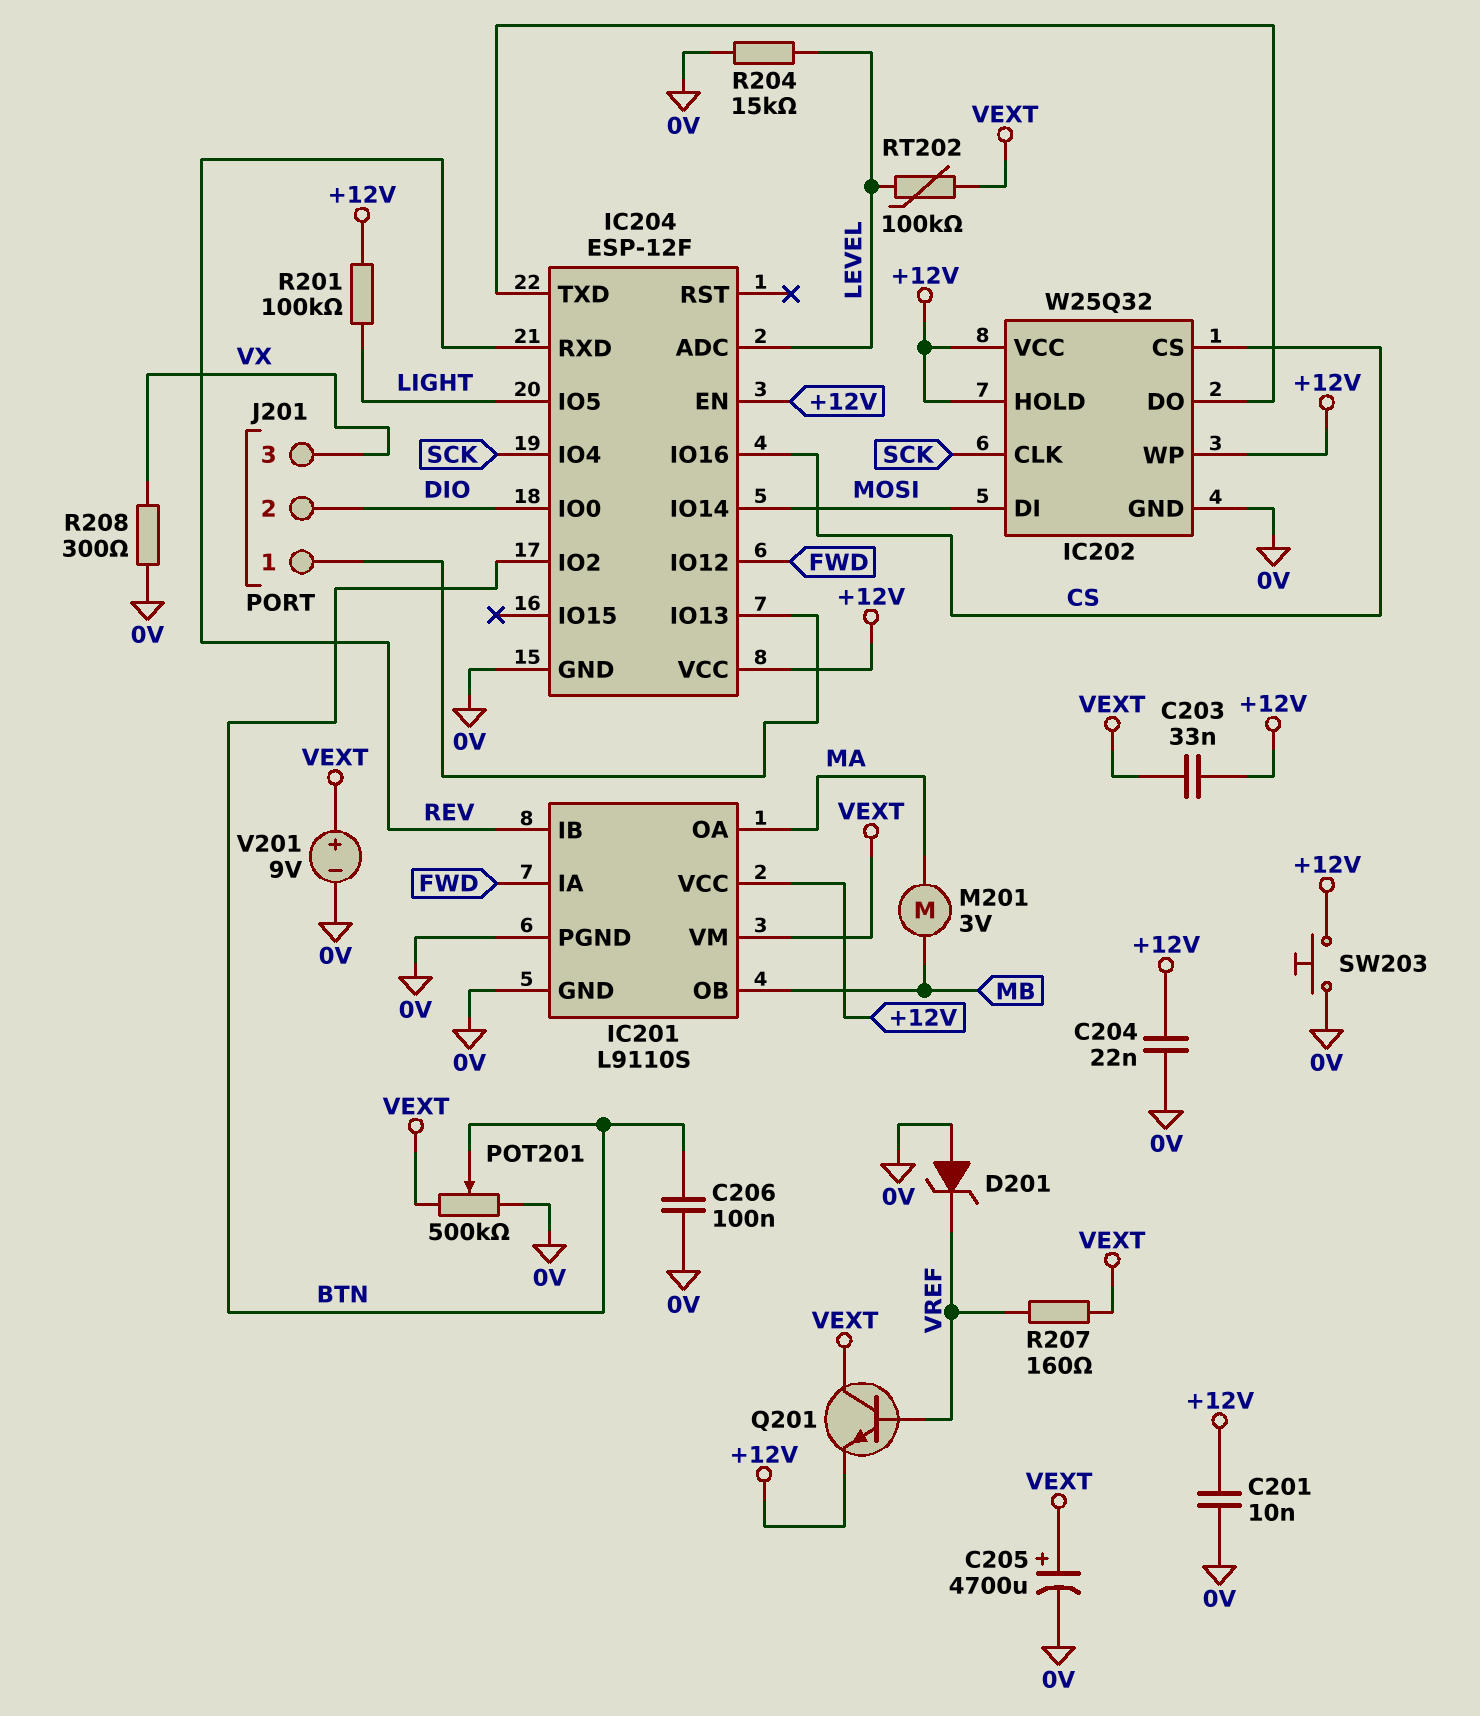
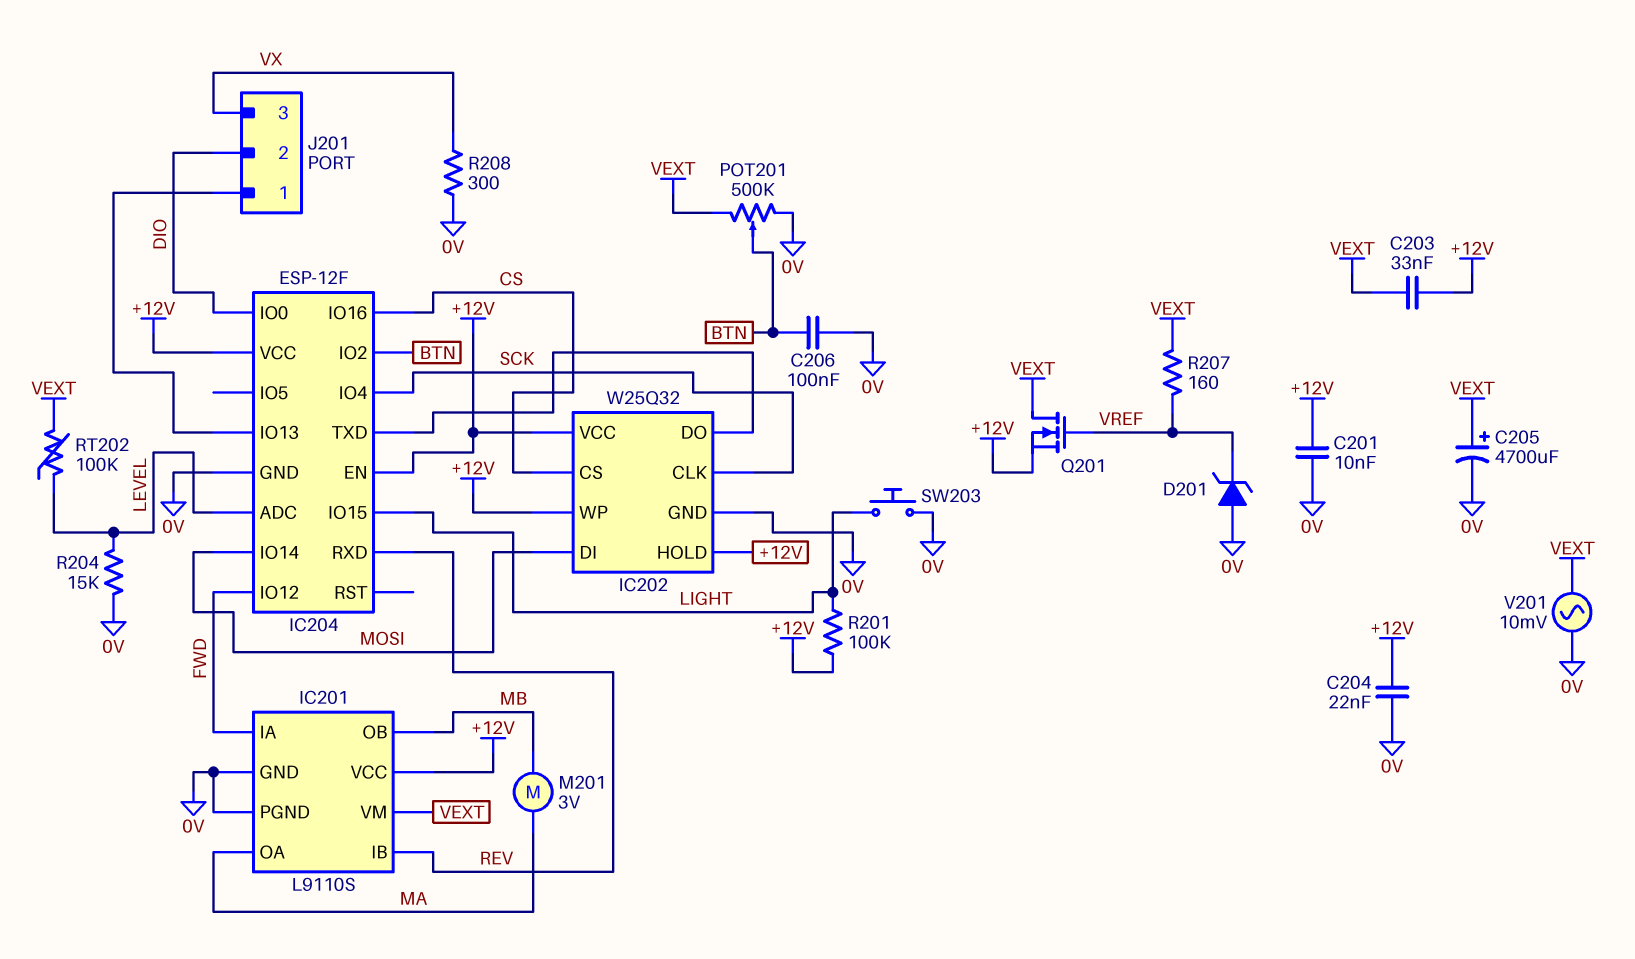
IC204 pin IO5: LIGHT -> none
IC204 pin IO15: none -> LIGHT
Q201: NPN (B VREF, C VEXT, E +12V) -> NMOS (G VREF, D VEXT, S +12V)
SW203: button (+12V, 0V) -> button (0V, LIGHT)
V201: 9V (plus VEXT, minus 0V) -> AC 10mV (0V, VEXT)

